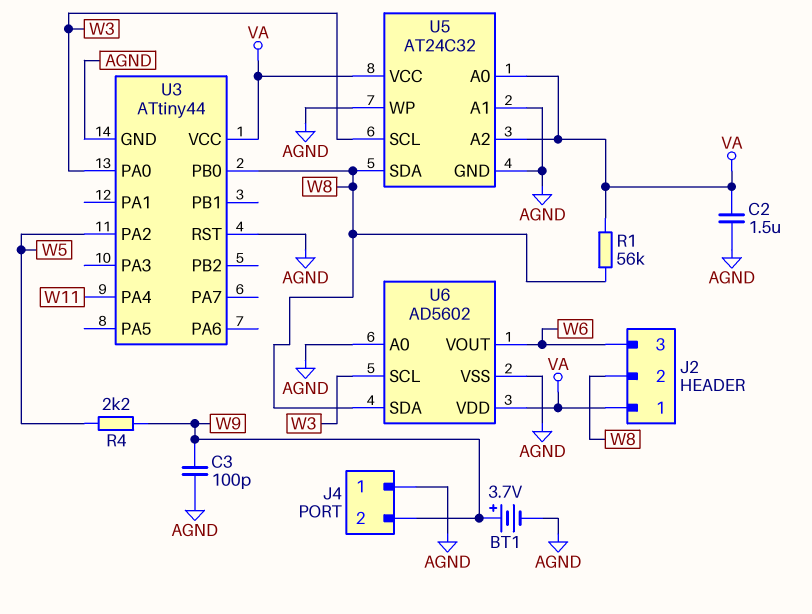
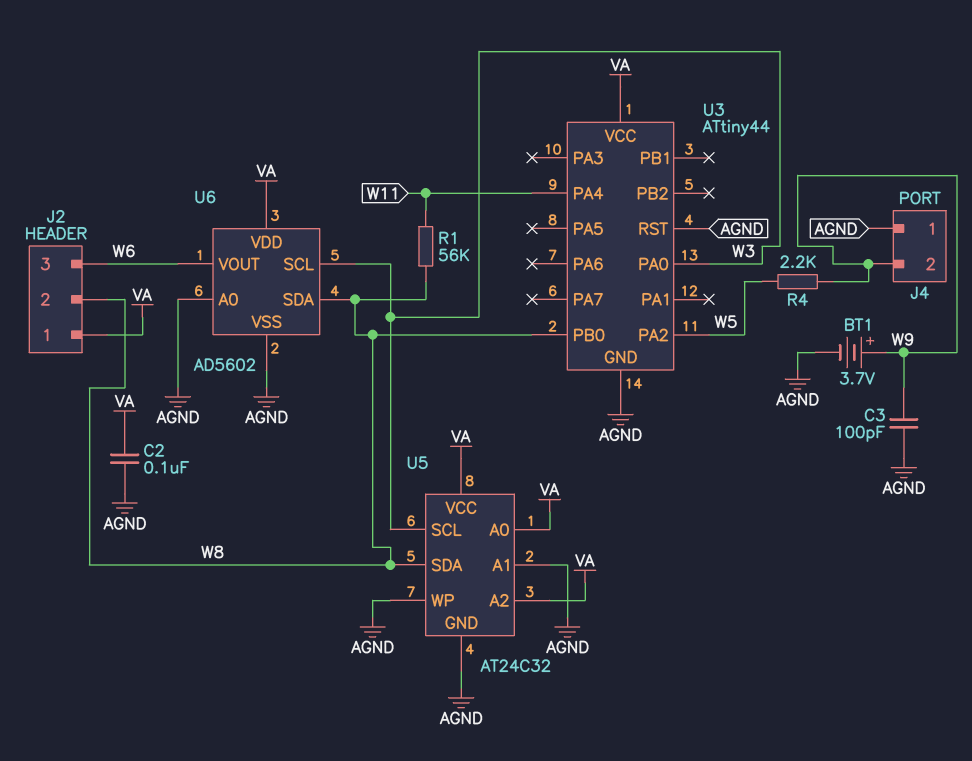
C2: 1.5uF (AGND, VA) -> 100nF (AGND, VA)
R1: 56k (VA, W8) -> 56k (W8, W11)

